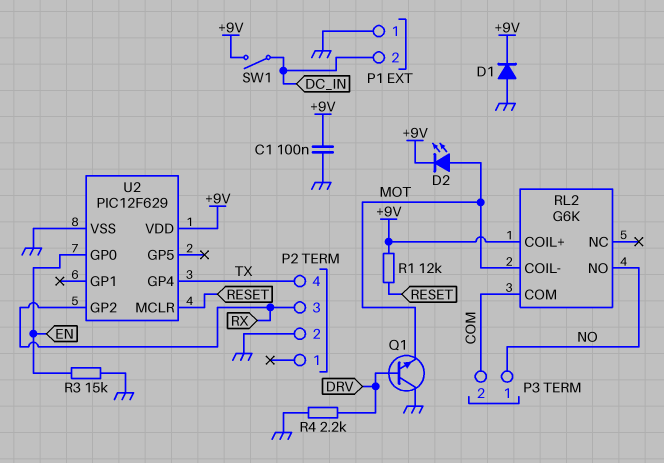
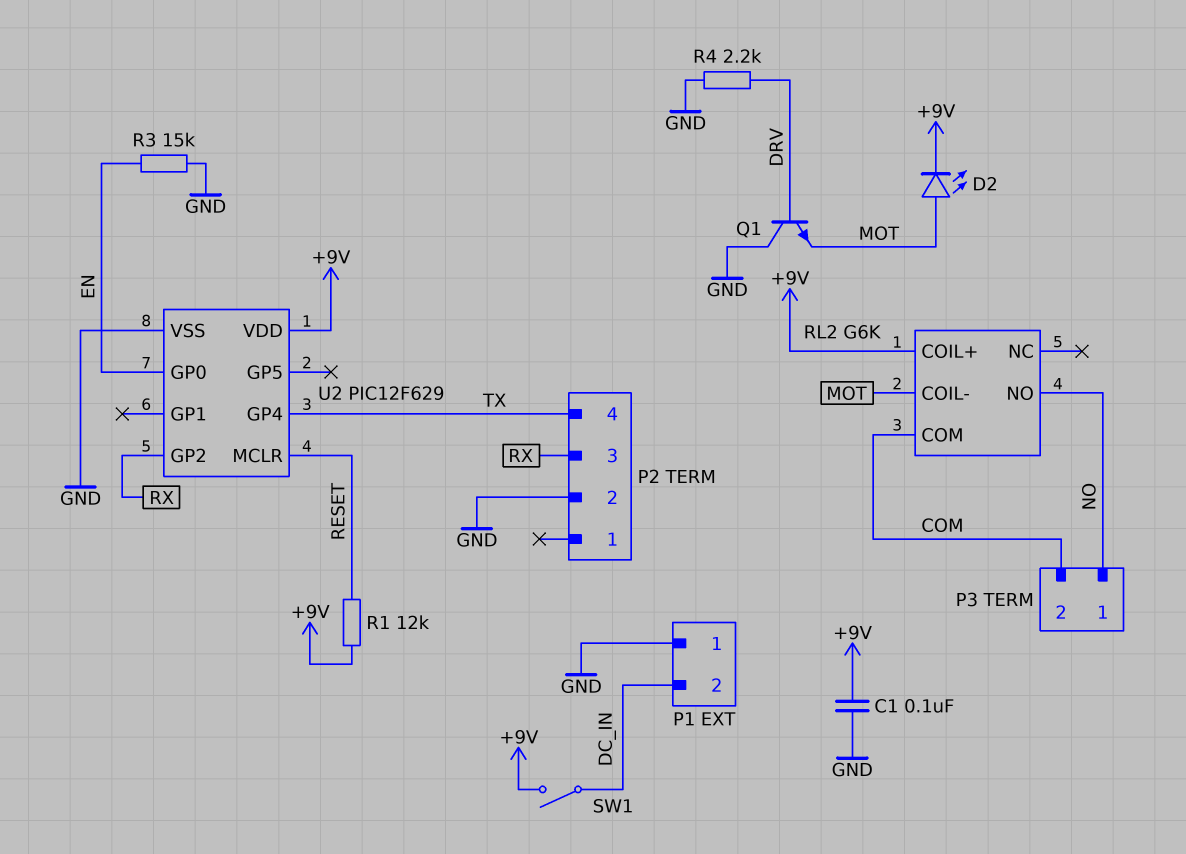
D1: diode (A GND, K +9V) -> none

